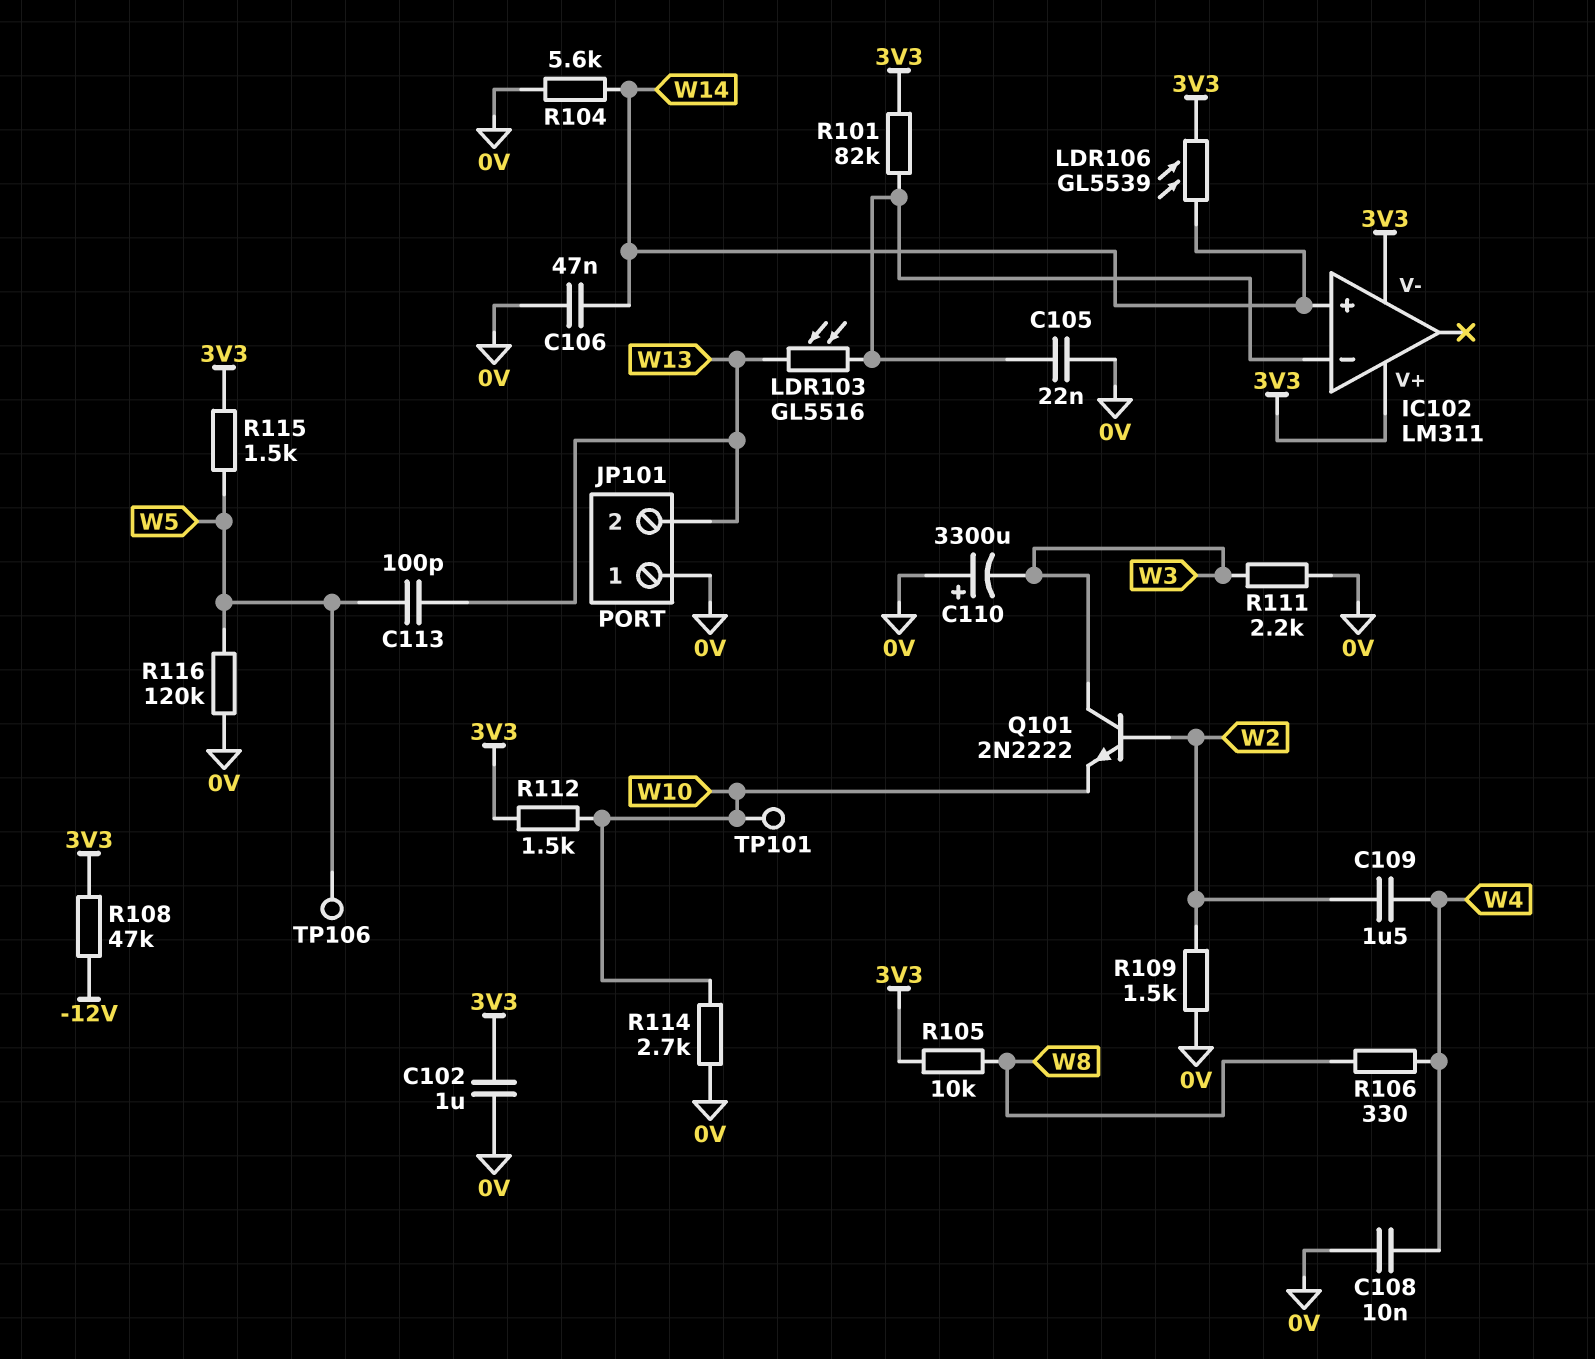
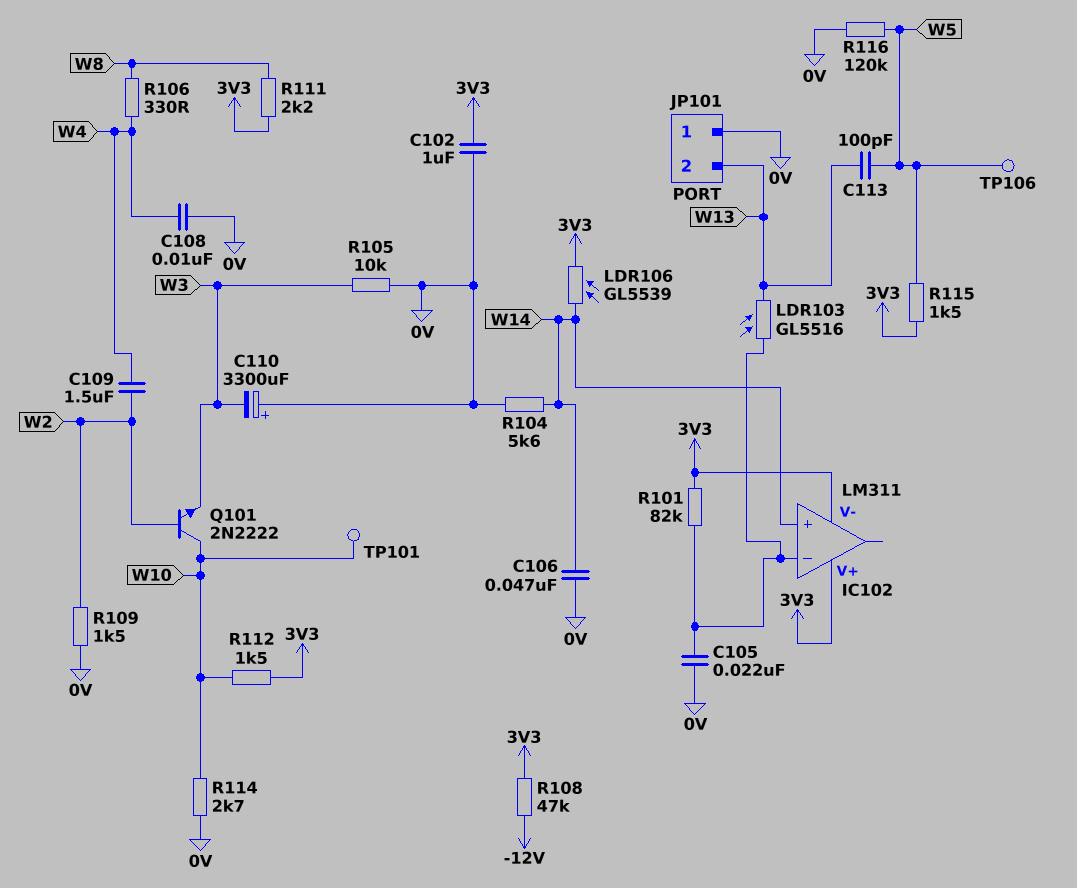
Q101: NPN 2N2222 (B W2, C W3, E W10) -> NPN 2N2222 (B W2, C W10, E W3)
R105: 10k (3V3, W8) -> 10k (0V, W3)
R111: 2.2k (0V, W3) -> 2.2k (3V3, W8)

